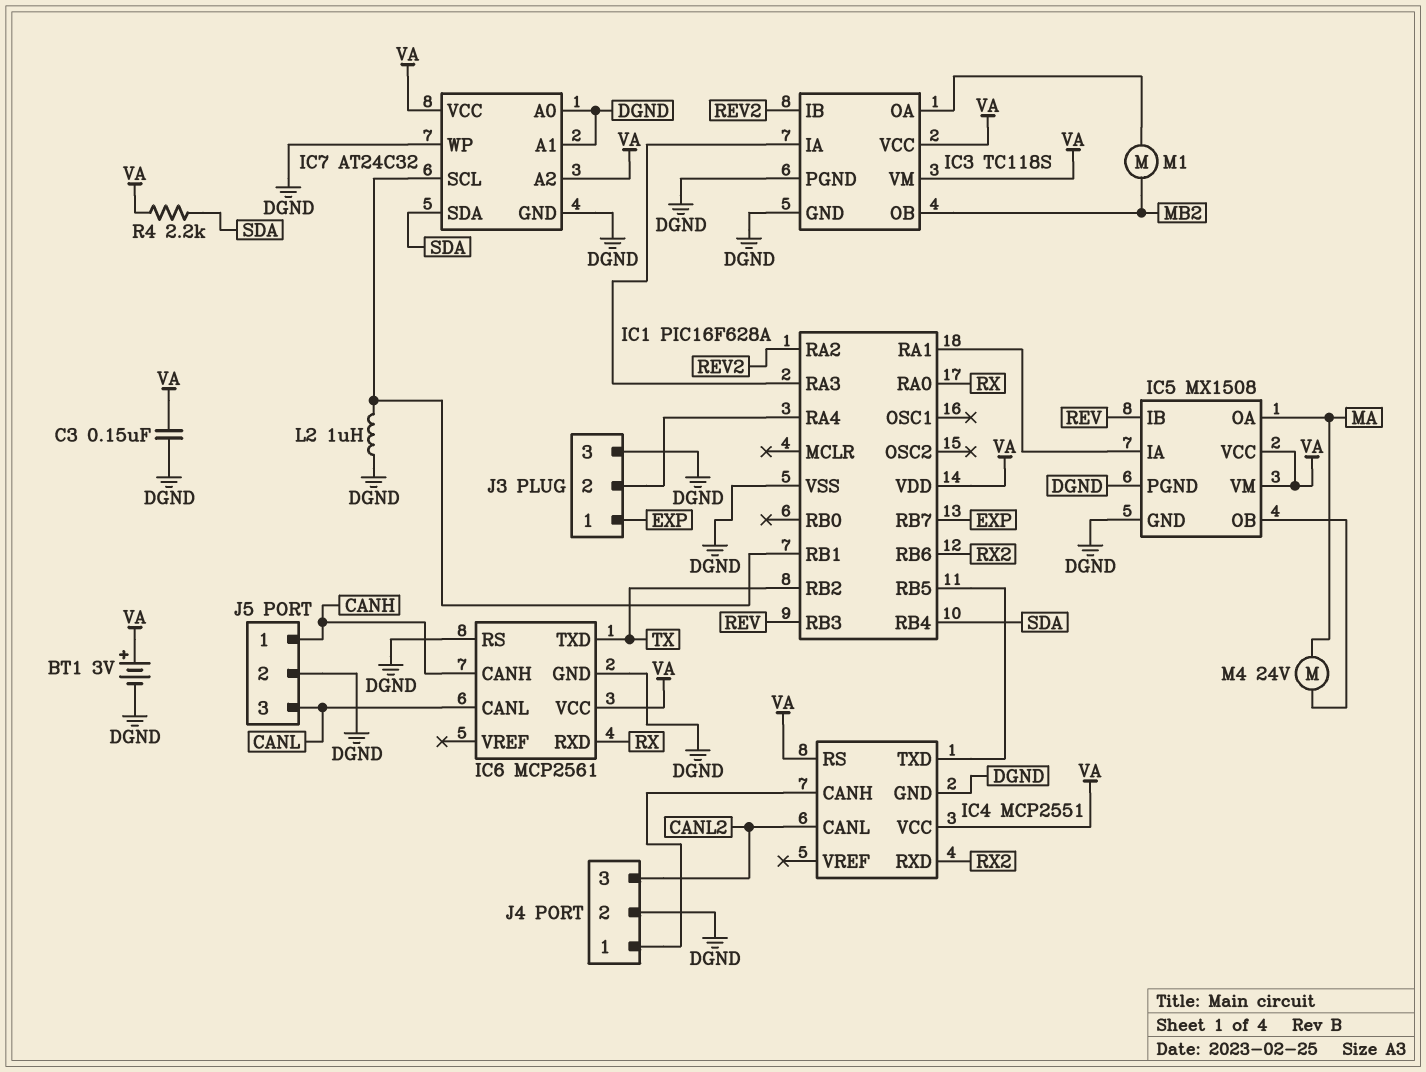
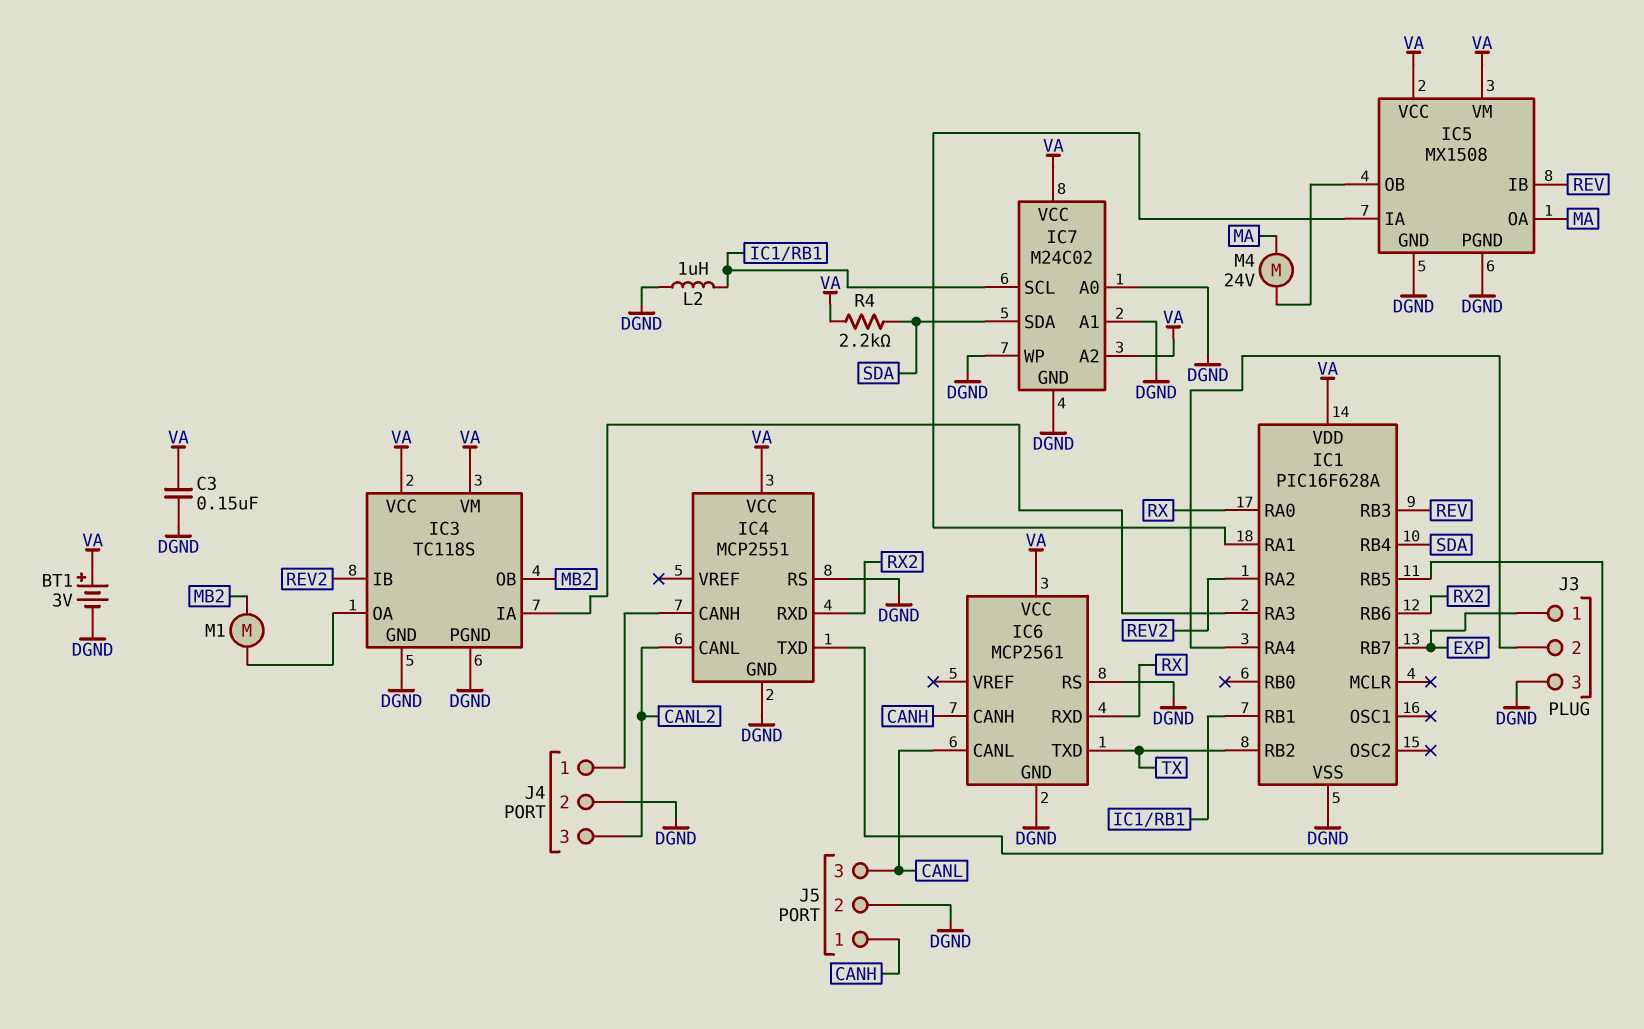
IC4 pin RS: VA -> DGND
IC7: AT24C32 -> M24C02

